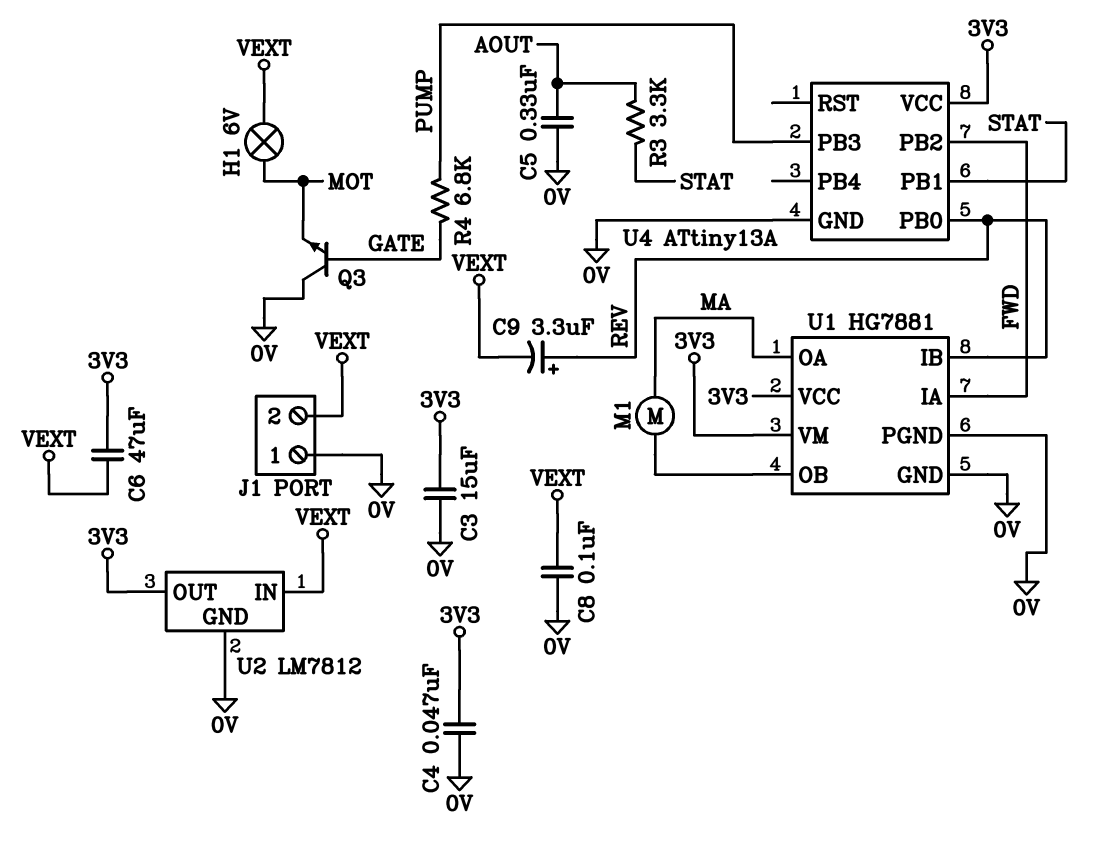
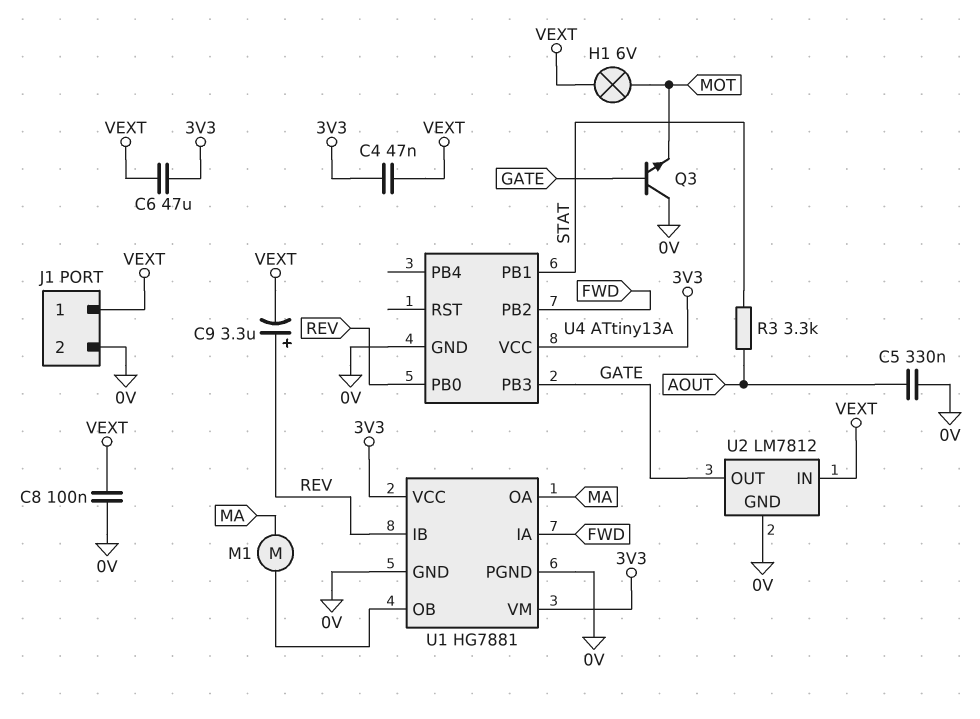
C3: 15uF (0V, 3V3) -> none
C4: 47nF (0V, 3V3) -> 47nF (3V3, VEXT)
J1 pin 1: 0V -> VEXT
J1 pin 2: VEXT -> 0V
R4: 6.8k (GATE, PUMP) -> none
U2 pin OUT: 3V3 -> GATE
U4 pin PB3: PUMP -> GATE

